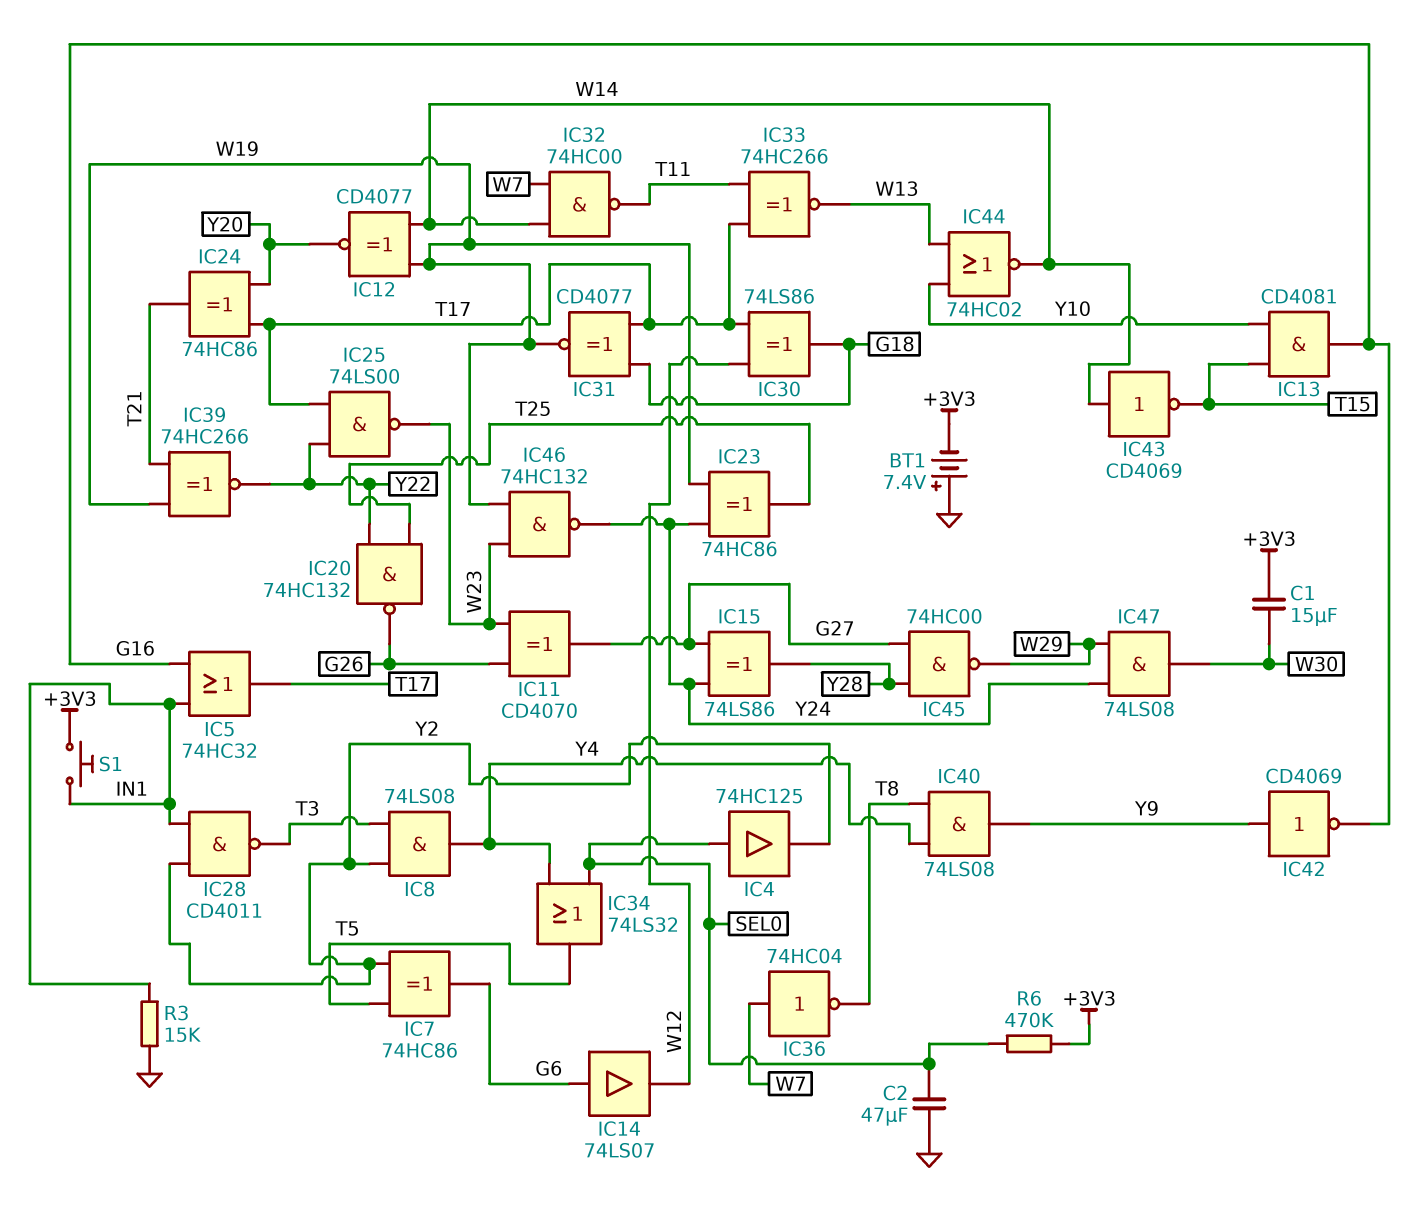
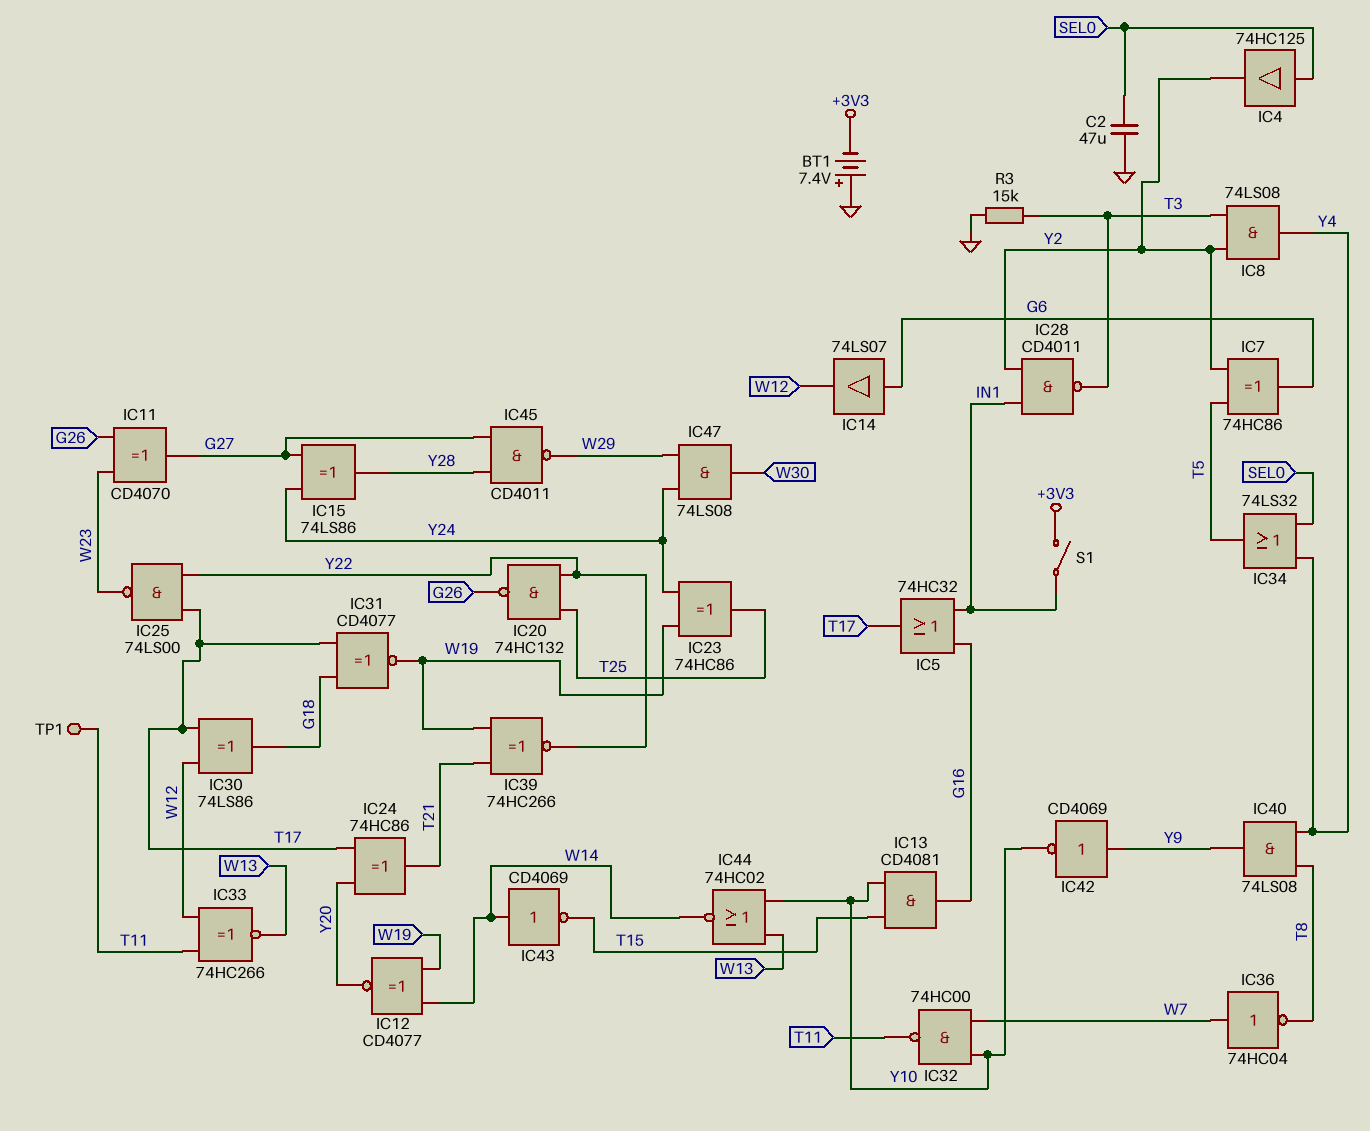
C1: 15uF (+3V3, W30) -> none
IC32: NAND 74HC00 (in W7, in W14, out T11) -> NAND 74HC00 (in W7, in Y10, out T11)
IC33: XNOR 74HC266 (in T11, in T17, out W13) -> XNOR 74HC266 (in T11, in W12, out W13)
IC42: NOT CD4069 (in Y9, out G16) -> NOT CD4069 (in Y9, out Y10)
IC45: NAND 74HC00 (in G27, in Y28, out W29) -> NAND CD4011 (in G27, in Y28, out W29)
IC46: NAND 74HC132 (in W19, in W23, out Y24) -> none
R3: 15k (GND, IN1) -> 15k (GND, T3)
R6: 470k (+3V3, SEL0) -> none
S1: button (+3V3, IN1) -> switch (+3V3, IN1)
TP1: none -> test point (T11)

